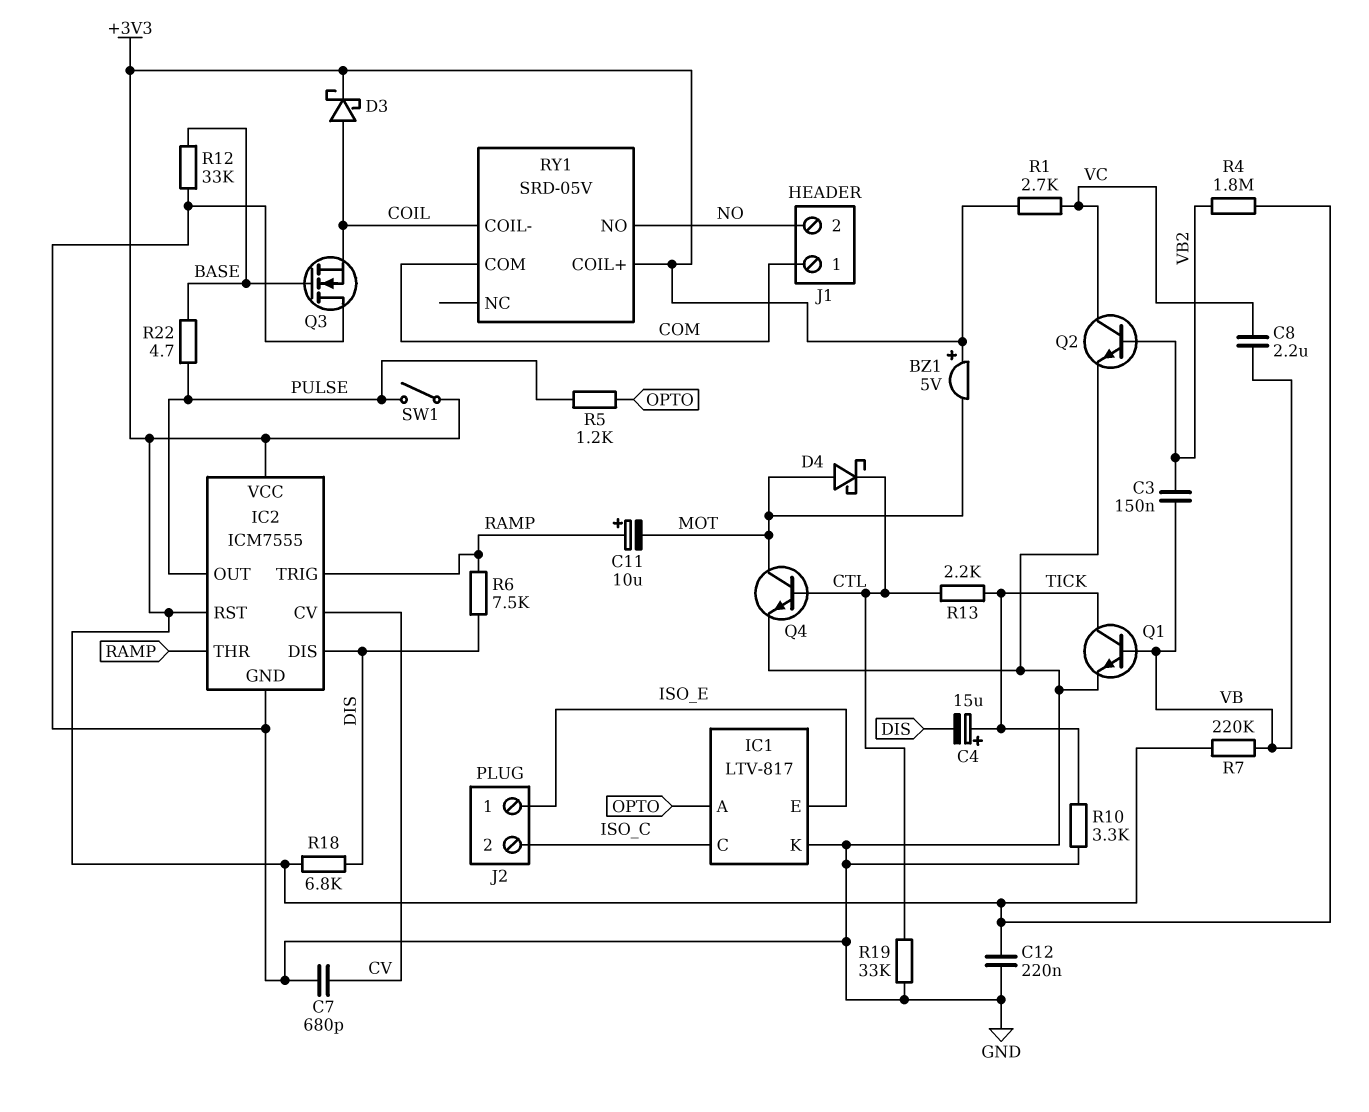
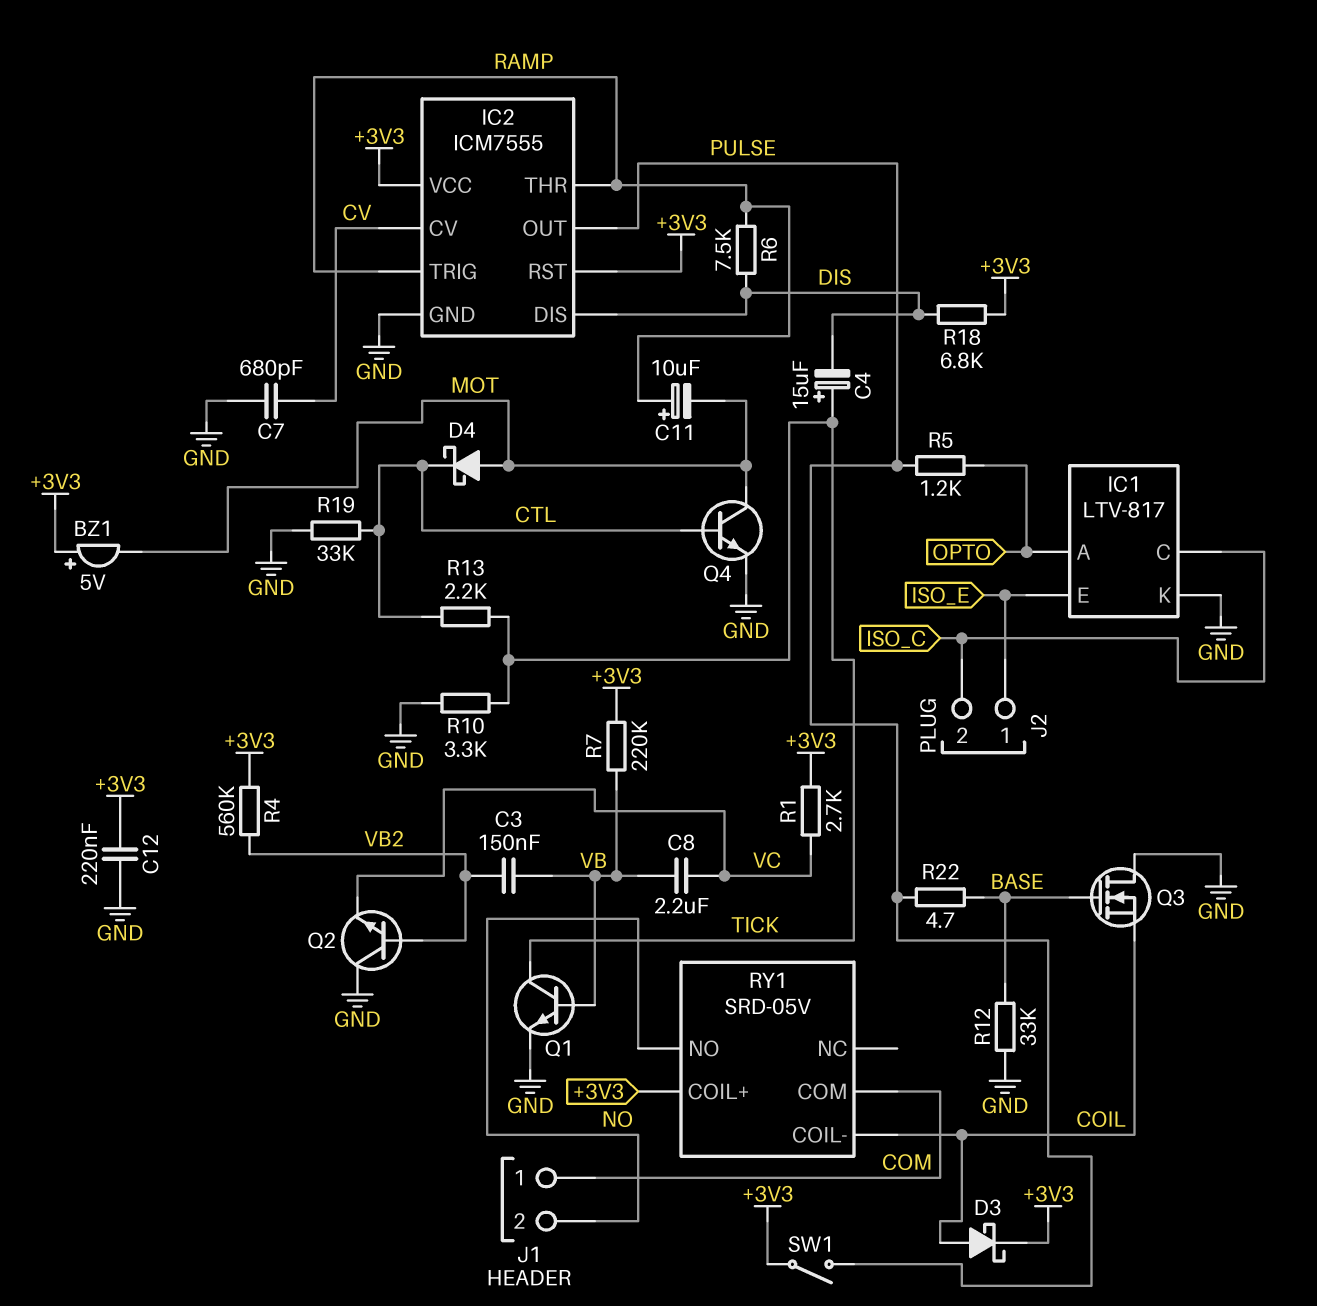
Q2: NPN (B VB2, C VC, E GND) -> NPN (B VB2, C GND, E VC)
R4: 1.8M (+3V3, VB2) -> 560k (+3V3, VB2)

